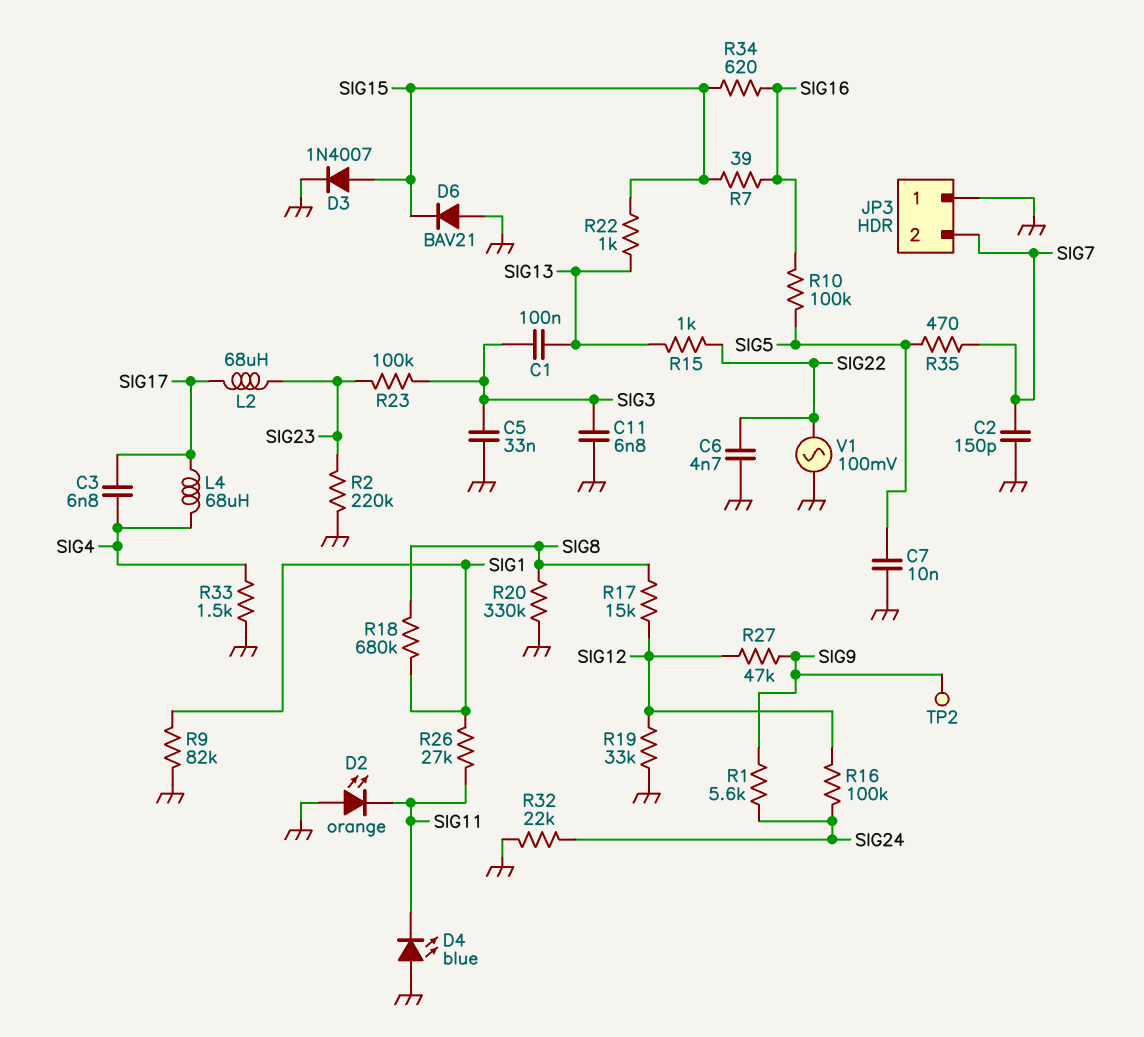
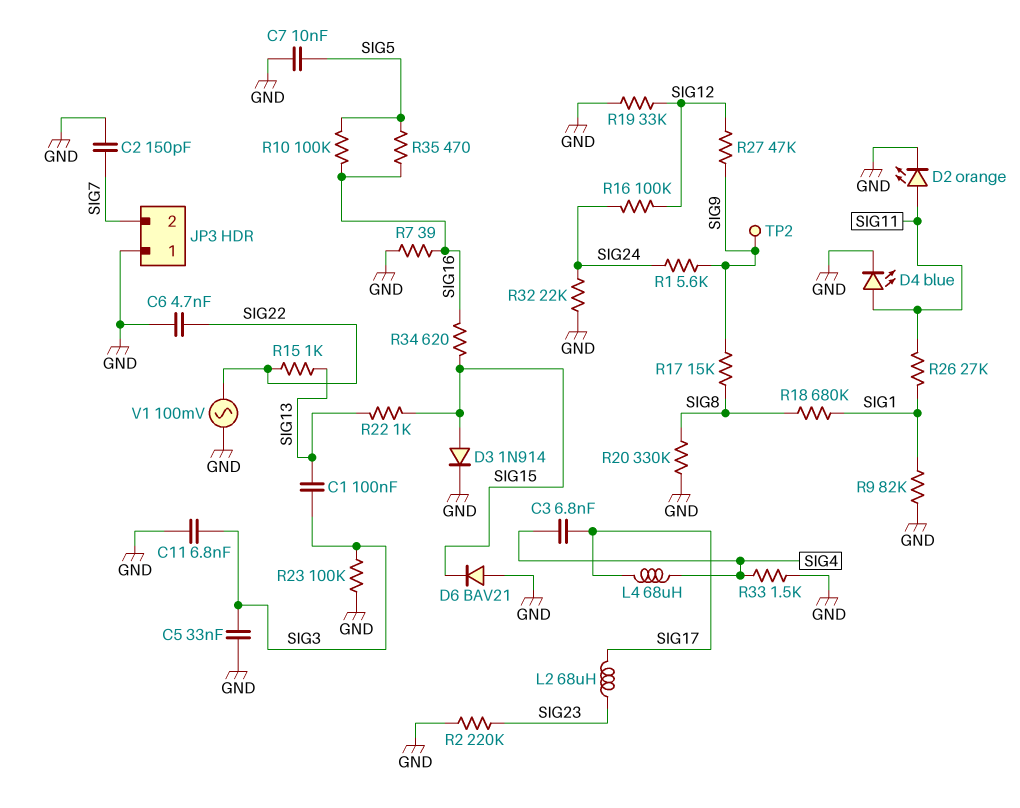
D2: LED orange (A GND, K SIG11) -> LED orange (A SIG11, K GND)
D3: diode 1N4007 (A SIG15, K GND) -> diode 1N914 (A SIG15, K GND)
D4: LED blue (A GND, K SIG11) -> LED blue (A SIG11, K GND)
R7: 39 (SIG15, SIG16) -> 39 (GND, SIG16)
R17: 15k (SIG8, SIG12) -> 15k (SIG8, SIG9)
R23: 100k (SIG3, SIG23) -> 100k (GND, SIG3)
R35: 470 (SIG5, SIG7) -> 470 (SIG5, SIG16)

